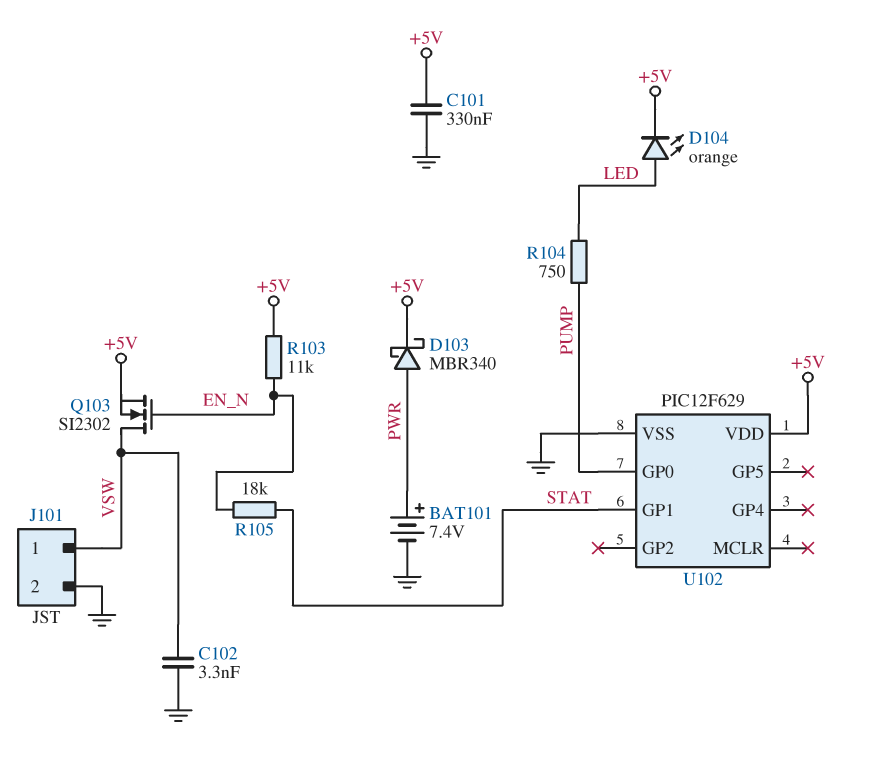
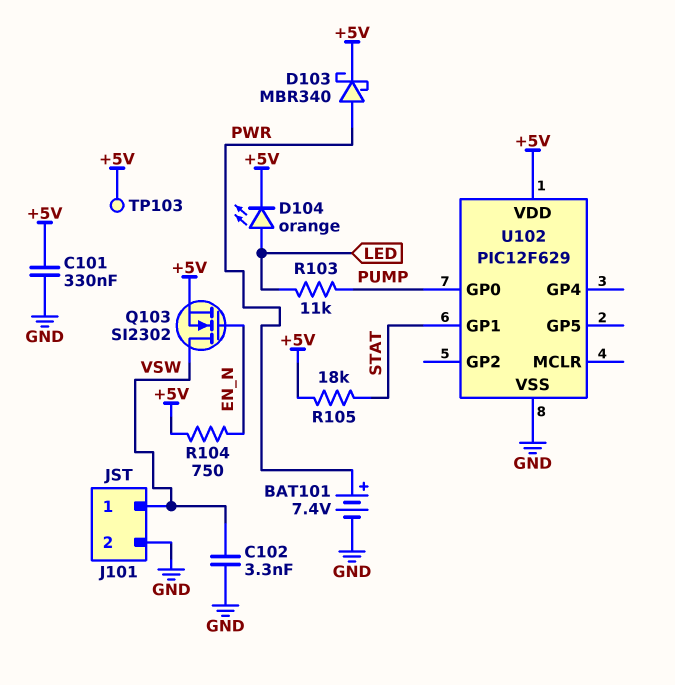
R103: 11k (+5V, EN_N) -> 11k (LED, PUMP)
R104: 750 (LED, PUMP) -> 750 (+5V, EN_N)
R105: 18k (EN_N, STAT) -> 18k (+5V, STAT)
TP103: none -> test point (+5V)

